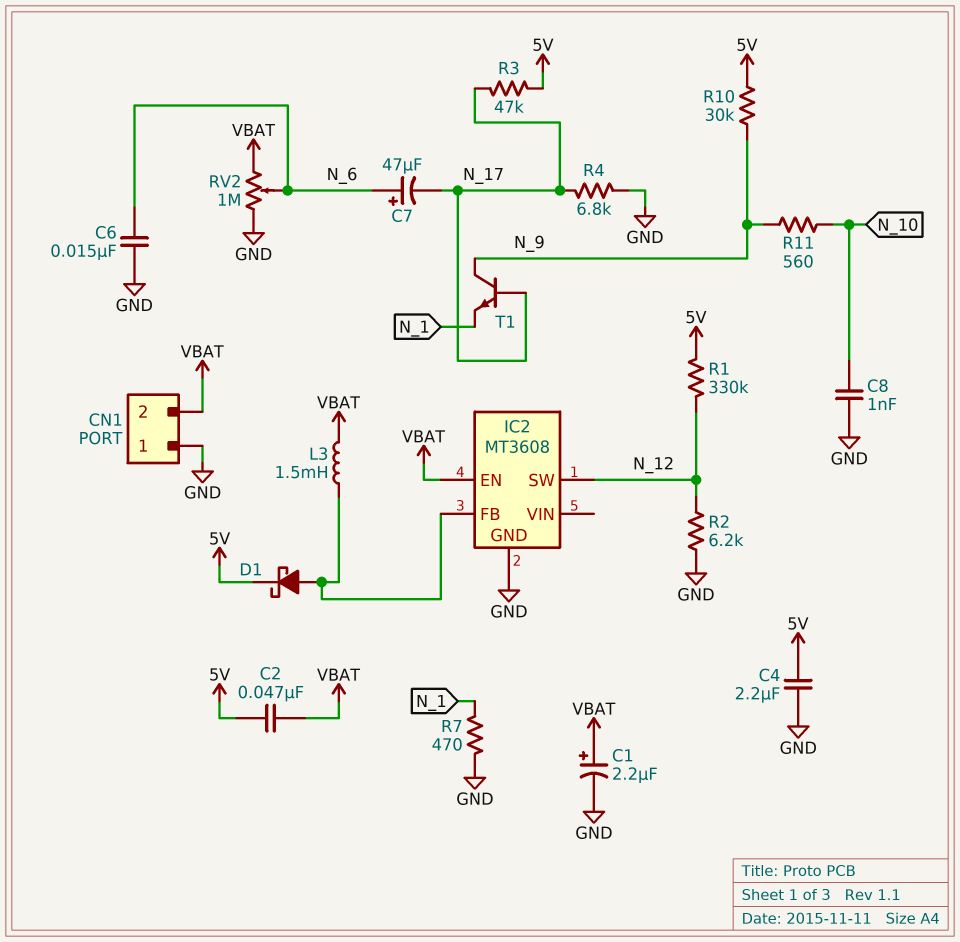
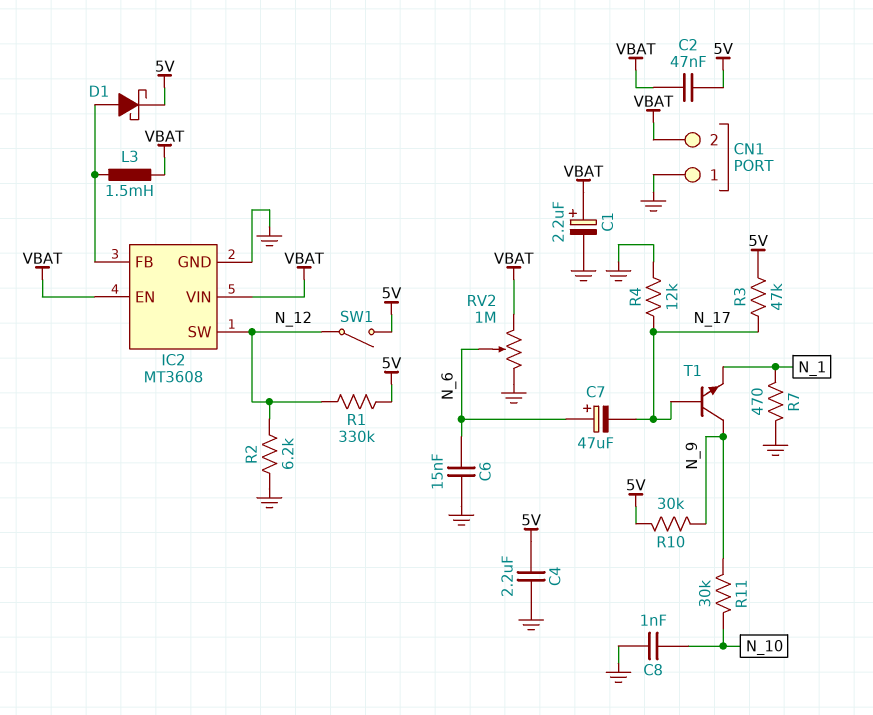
IC2 pin VIN: none -> VBAT
R4: 6.8k (GND, N_17) -> 12k (GND, N_17)
R11: 560 (N_9, N_10) -> 30k (N_9, N_10)
SW1: none -> switch (5V, N_12)

